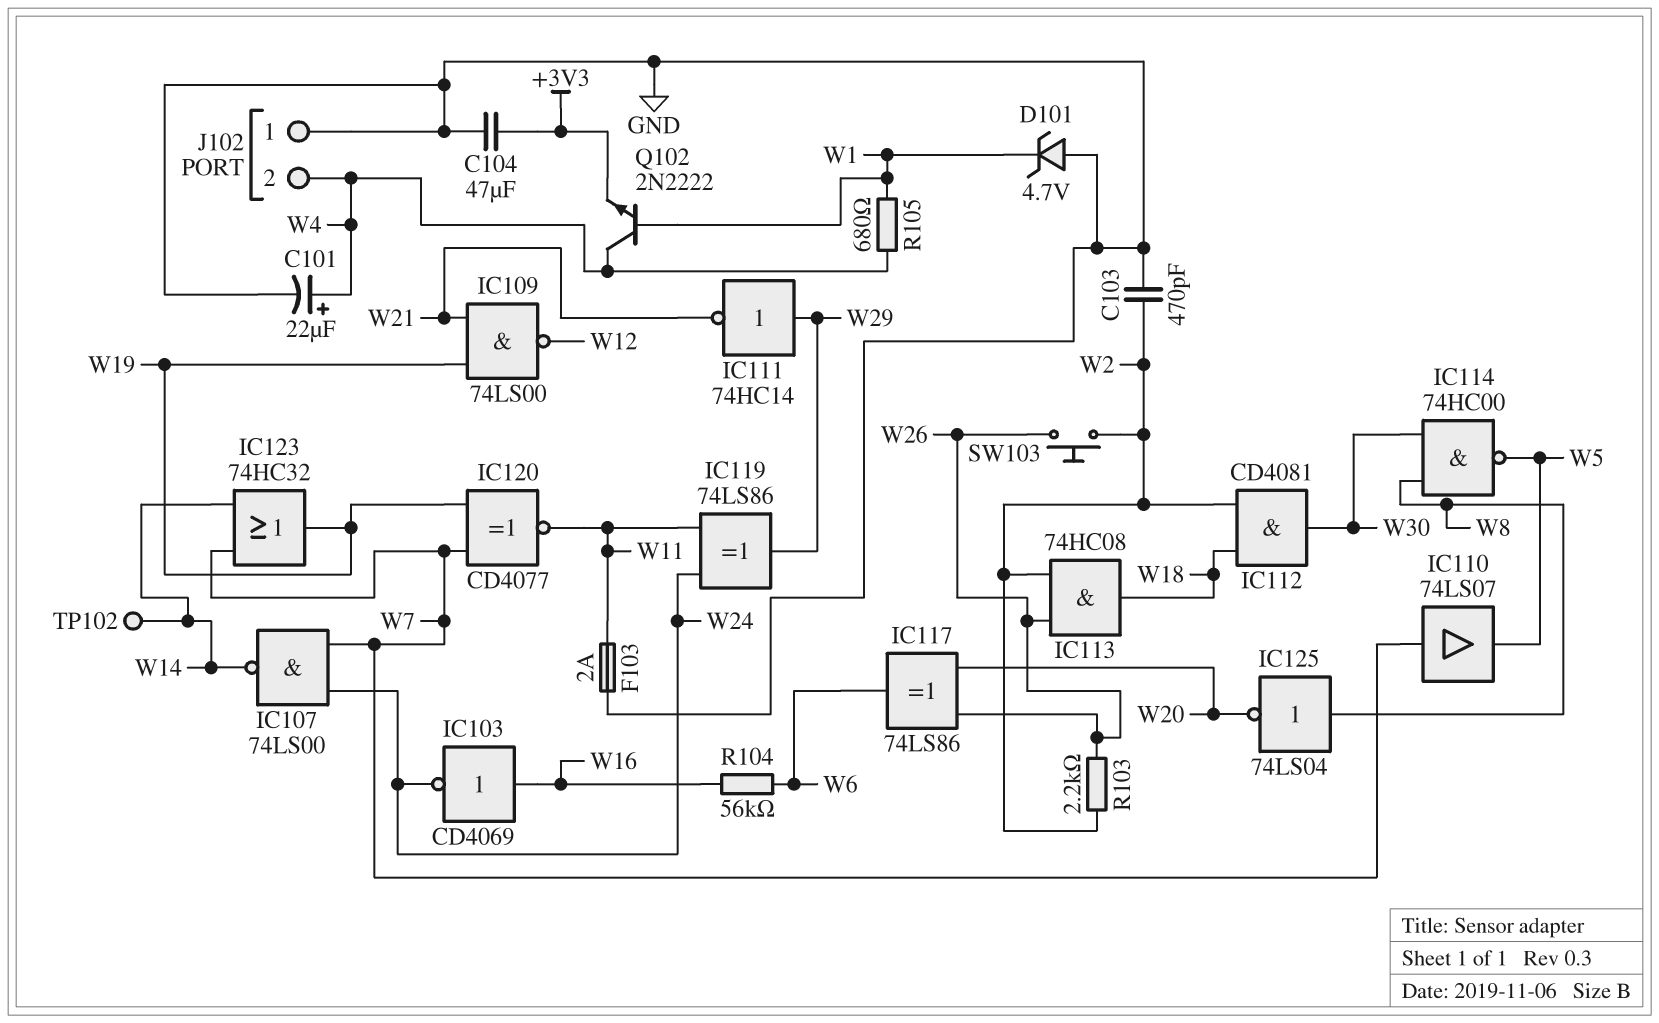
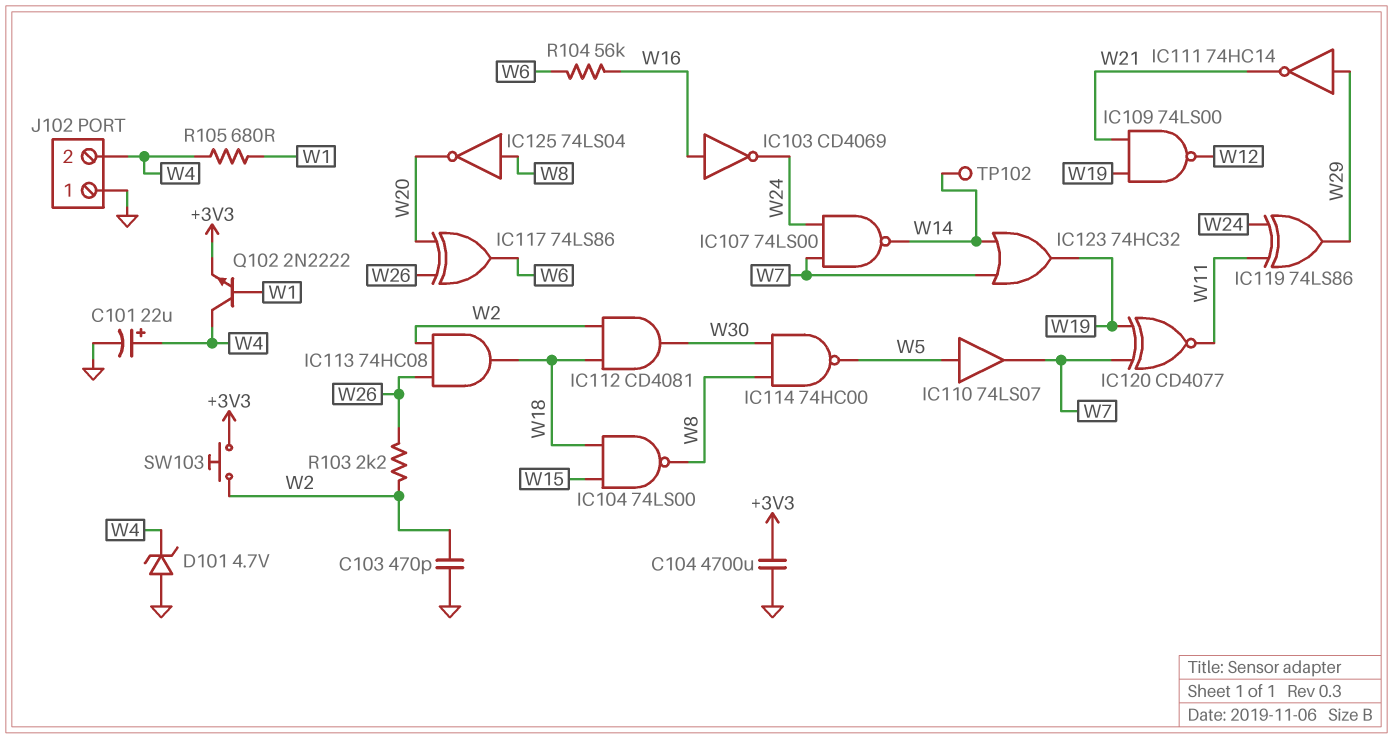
C104: 47uF (+3V3, GND) -> 4700uF (+3V3, GND)
D101: zener 4.7V (A GND, K W1) -> zener 4.7V (A GND, K W4)
F103: 2A (GND, W11) -> none
IC104: none -> NAND 74LS00 (in W15, in W18, out W8)
IC110: buffer 74LS07 (in W7, out W5) -> buffer 74LS07 (in W5, out W7)
SW103: button (W2, W26) -> button (+3V3, W2)

